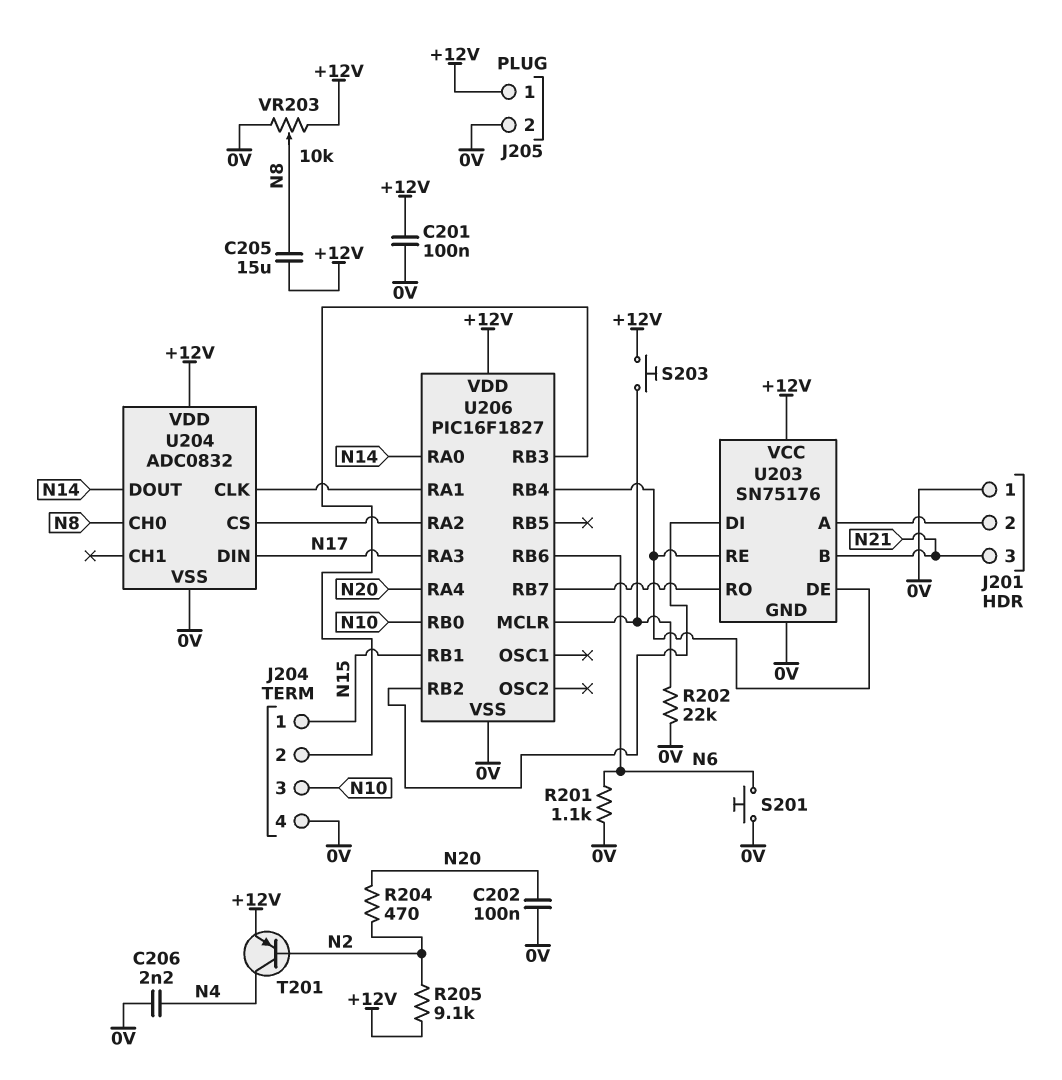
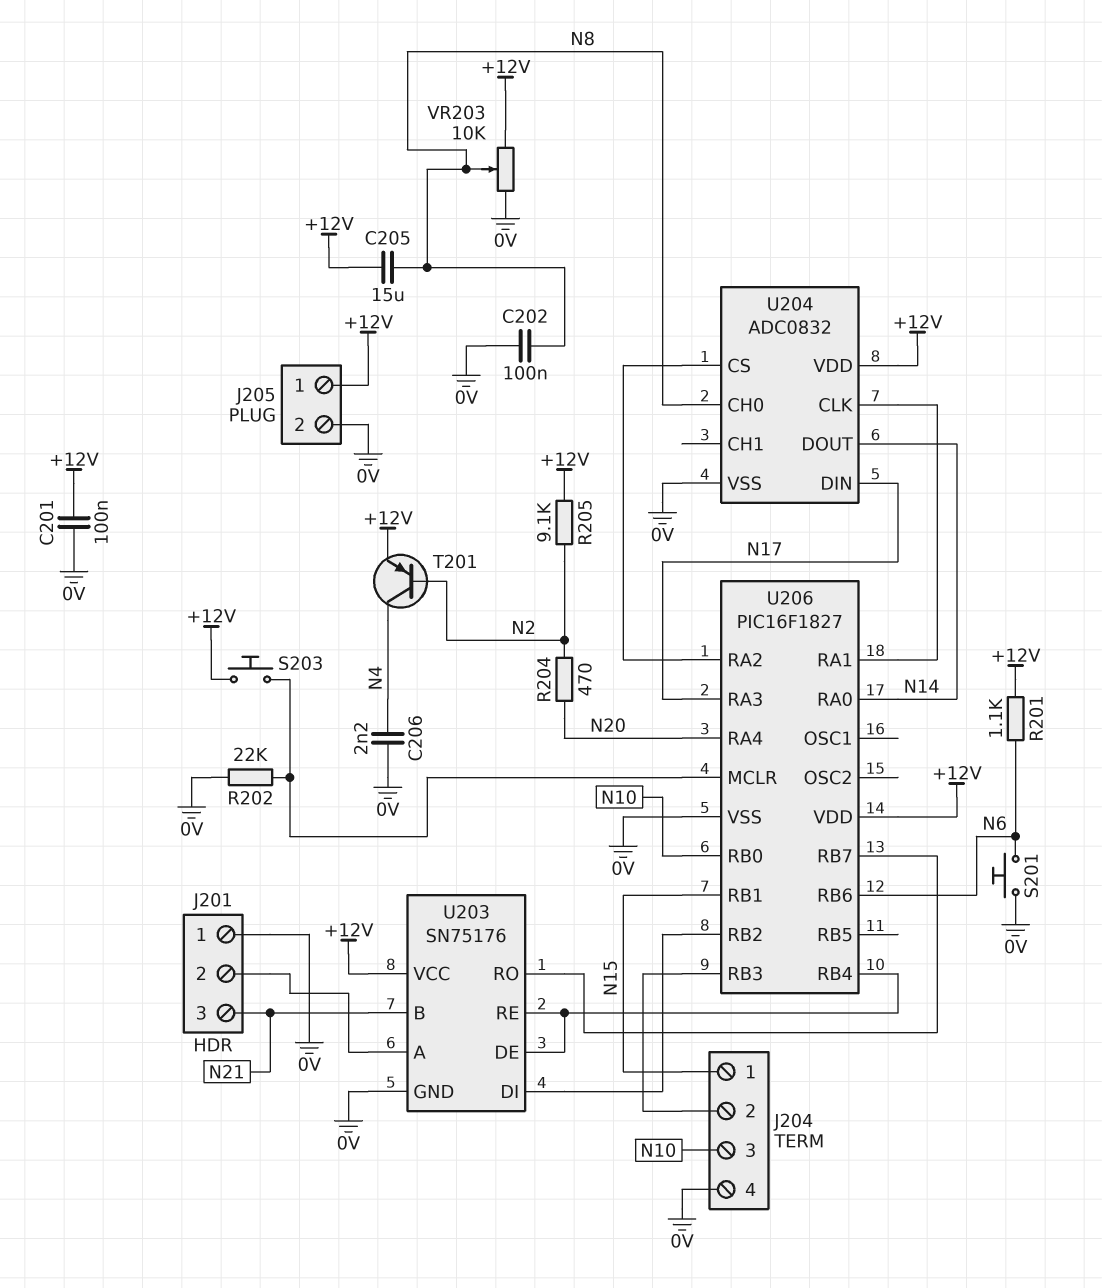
C202: 100nF (0V, N20) -> 100nF (0V, N8)
R201: 1.1k (0V, N6) -> 1.1k (+12V, N6)

